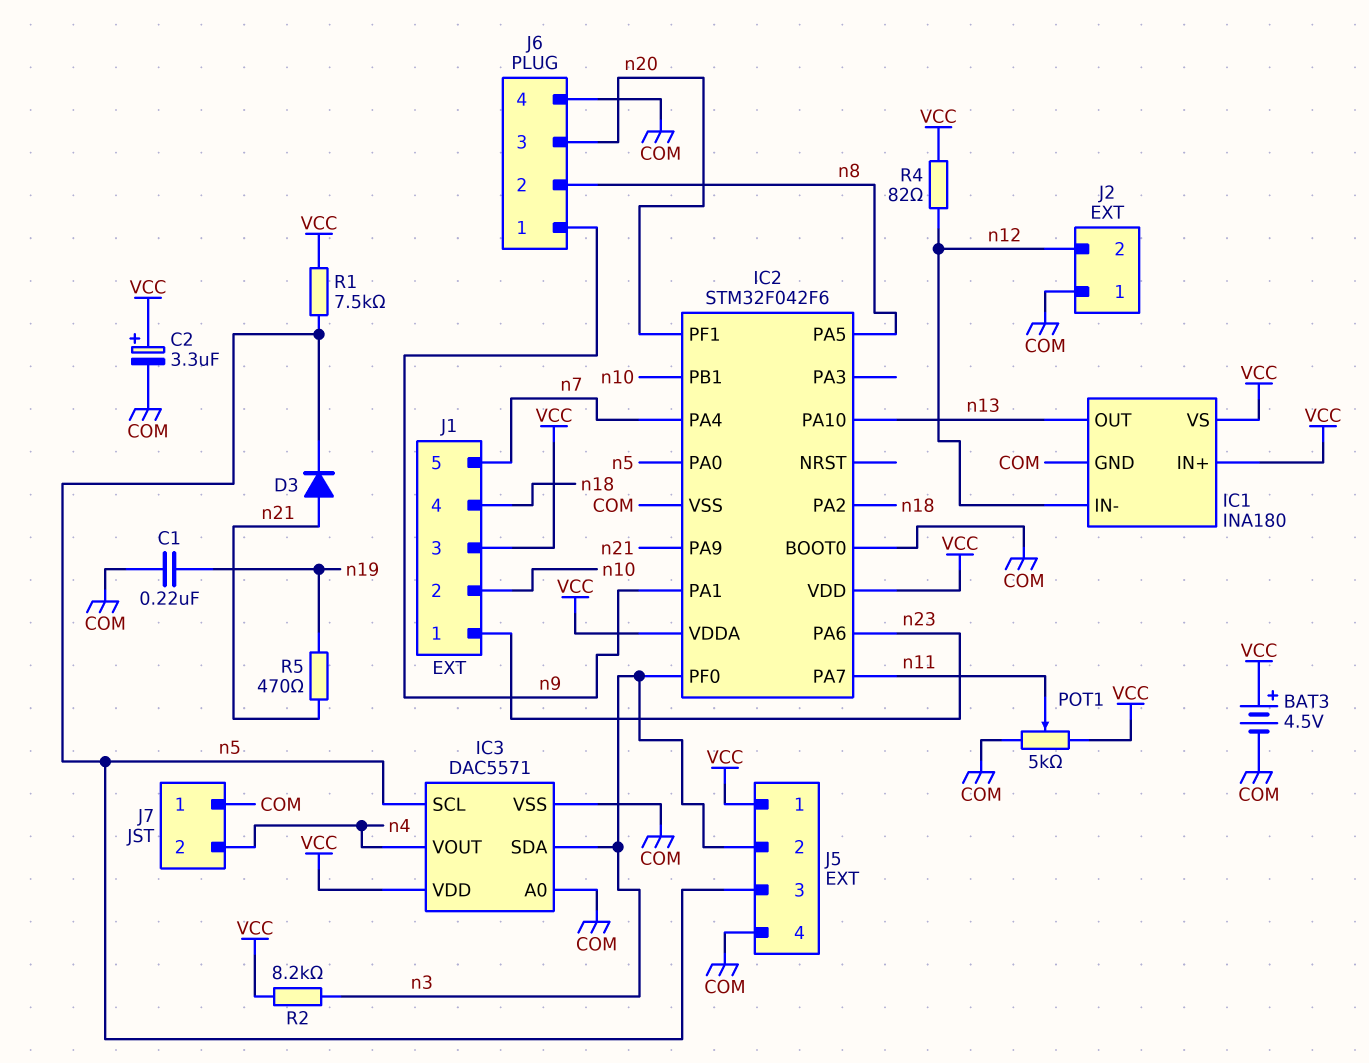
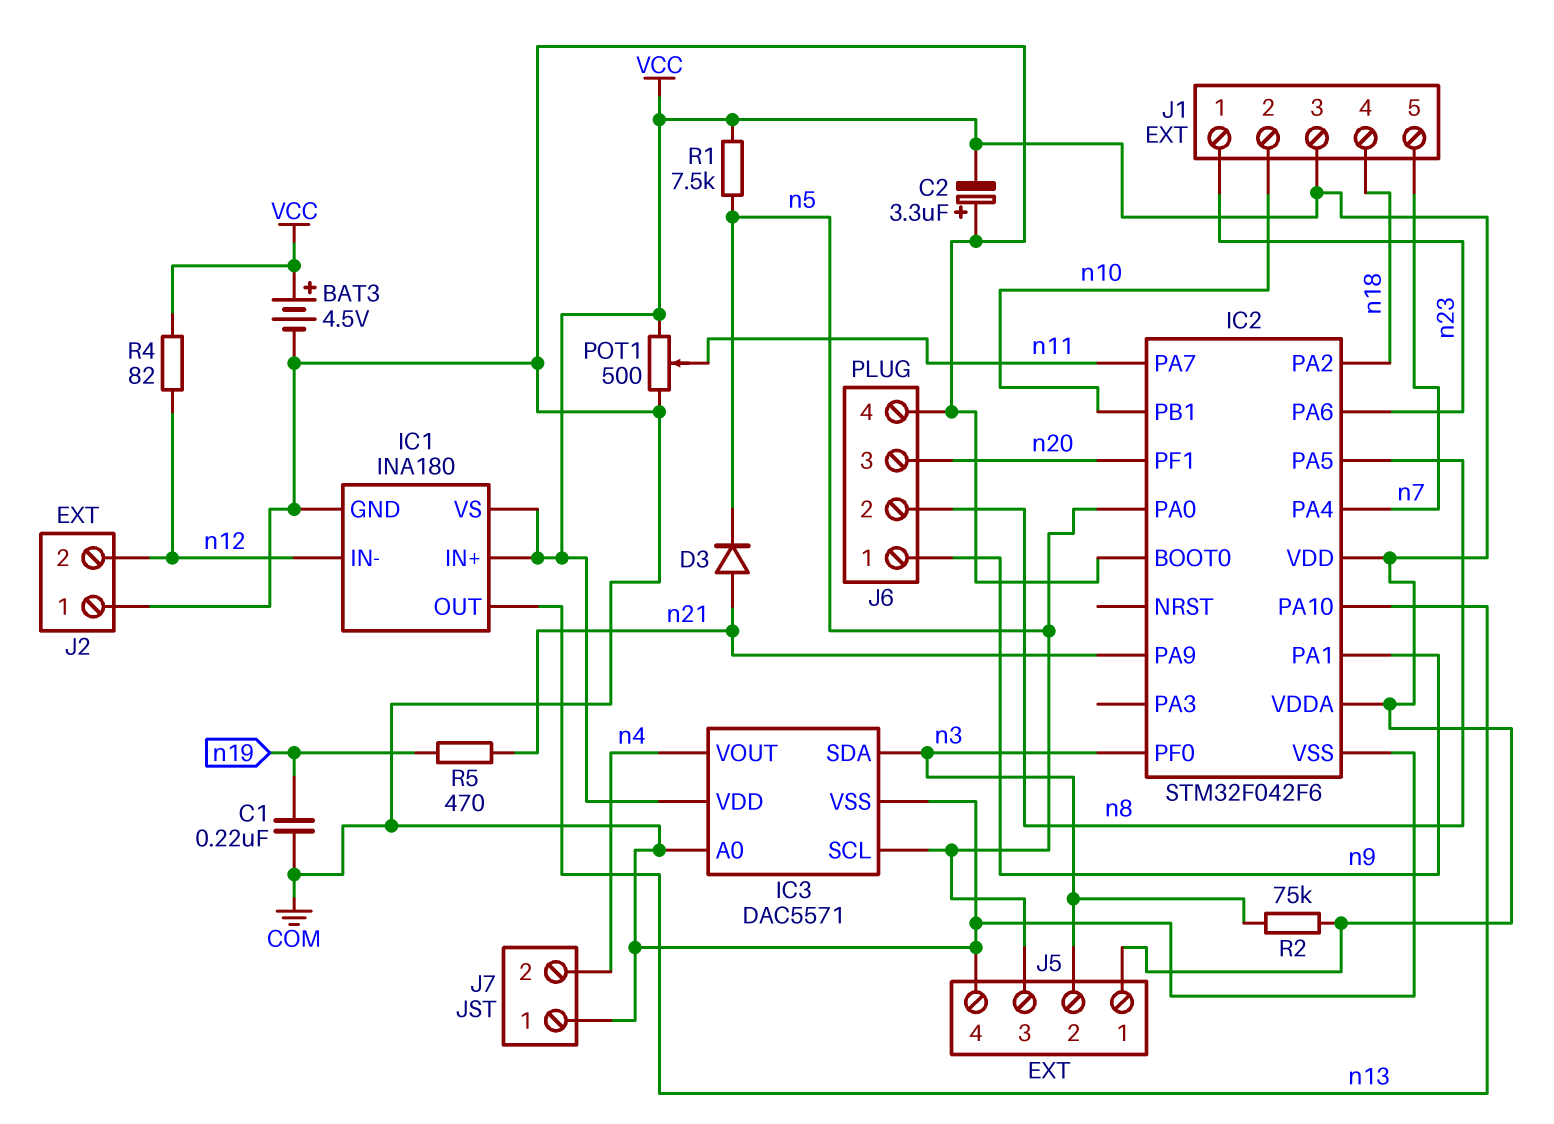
C2: 3.3uF (plus VCC, minus COM) -> 3.3uF (plus COM, minus VCC)
POT1: 5k (COM, VCC, wiper n11) -> 500 (COM, VCC, wiper n11)
R2: 8.2k (VCC, n3) -> 75k (VCC, n3)

